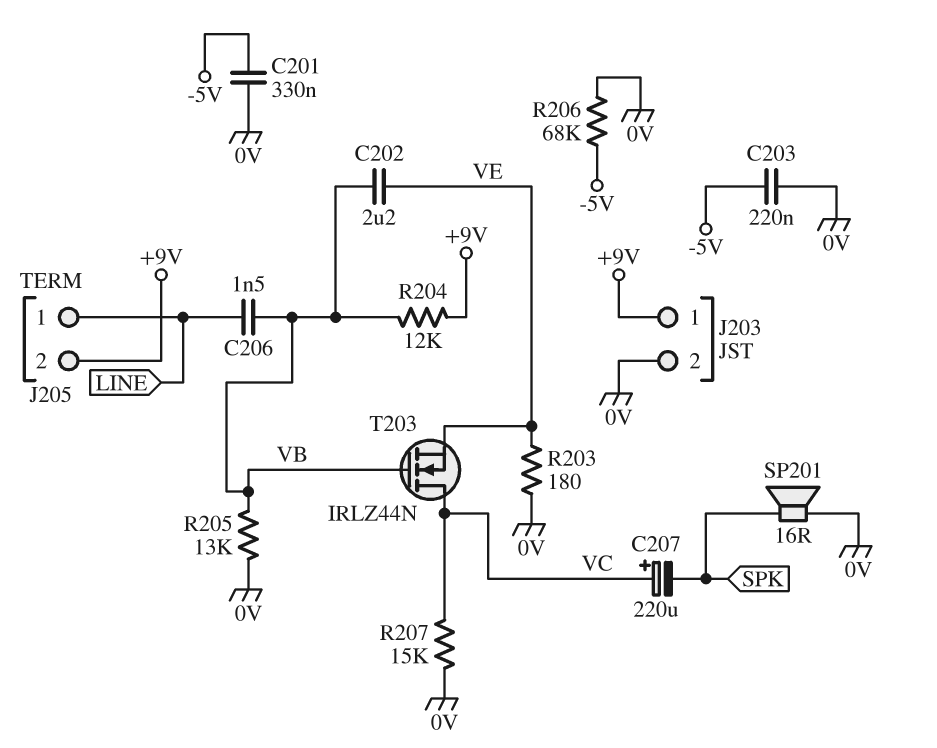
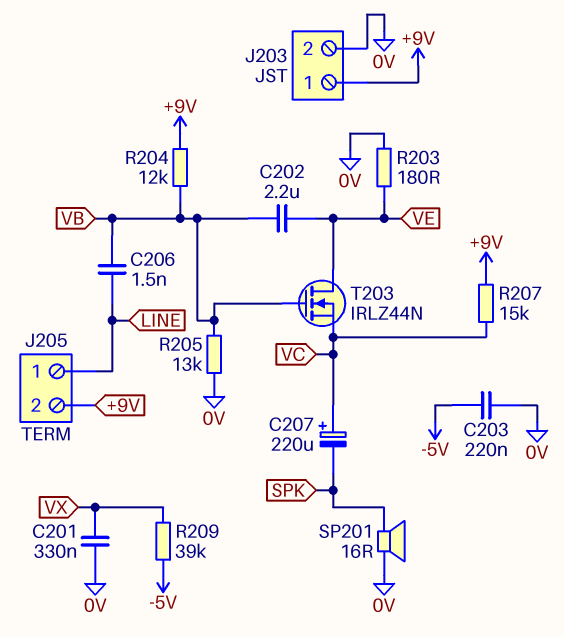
C201: 330nF (-5V, 0V) -> 330nF (0V, VX)
R206: 68k (-5V, 0V) -> none
R207: 15k (0V, VC) -> 15k (+9V, VC)
R209: none -> 39k (-5V, VX)
T203: NMOS IRLZ44N (G VB, D VC, S VE) -> NMOS IRLZ44N (G VB, D VE, S VC)

